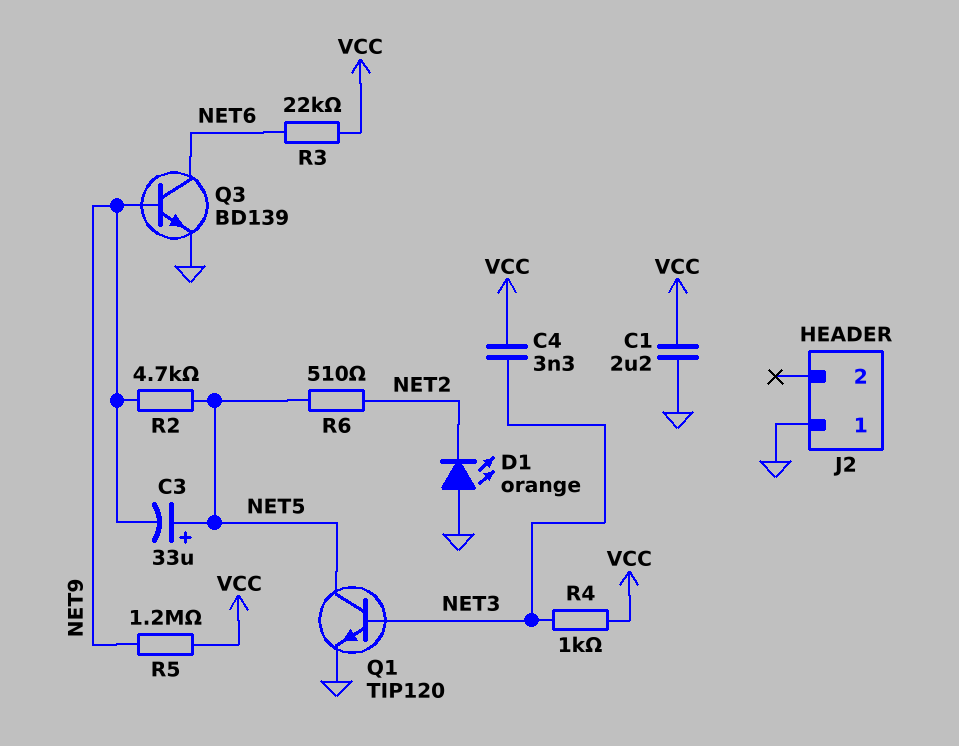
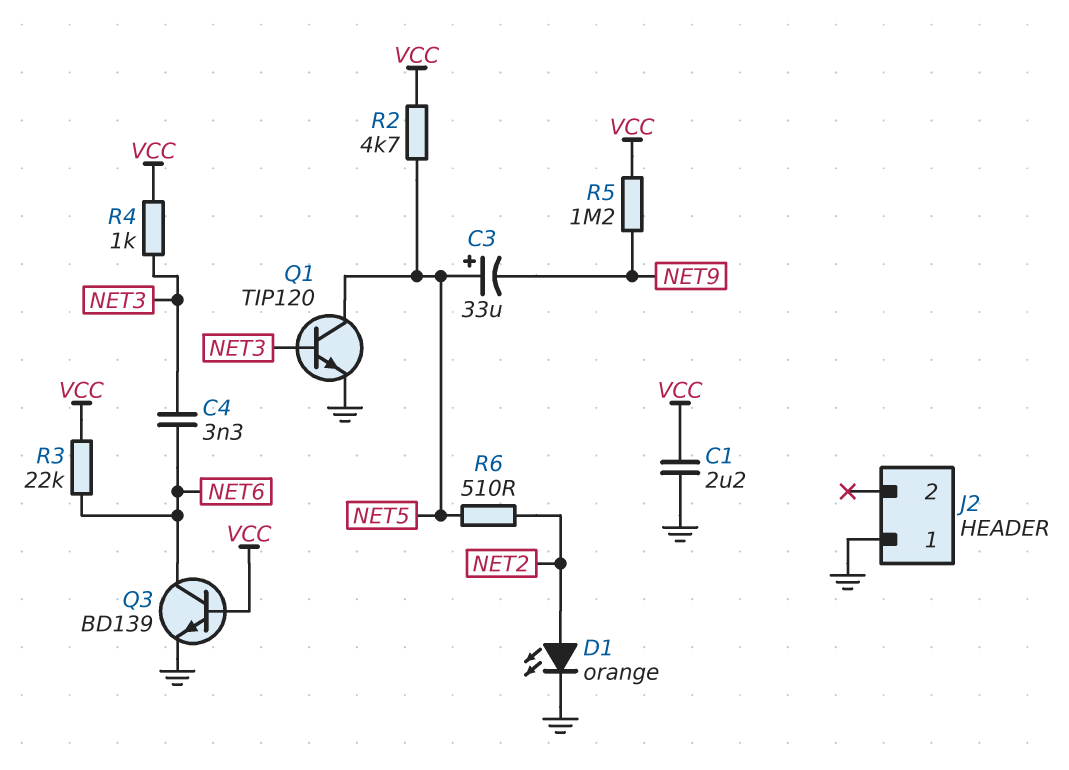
C4: 3.3nF (NET3, VCC) -> 3.3nF (NET3, NET6)
D1: LED orange (A GND, K NET2) -> LED orange (A NET2, K GND)
Q3: NPN BD139 (B NET9, C NET6, E GND) -> NPN BD139 (B VCC, C NET6, E GND)
R2: 4.7k (NET5, NET9) -> 4.7k (NET5, VCC)

